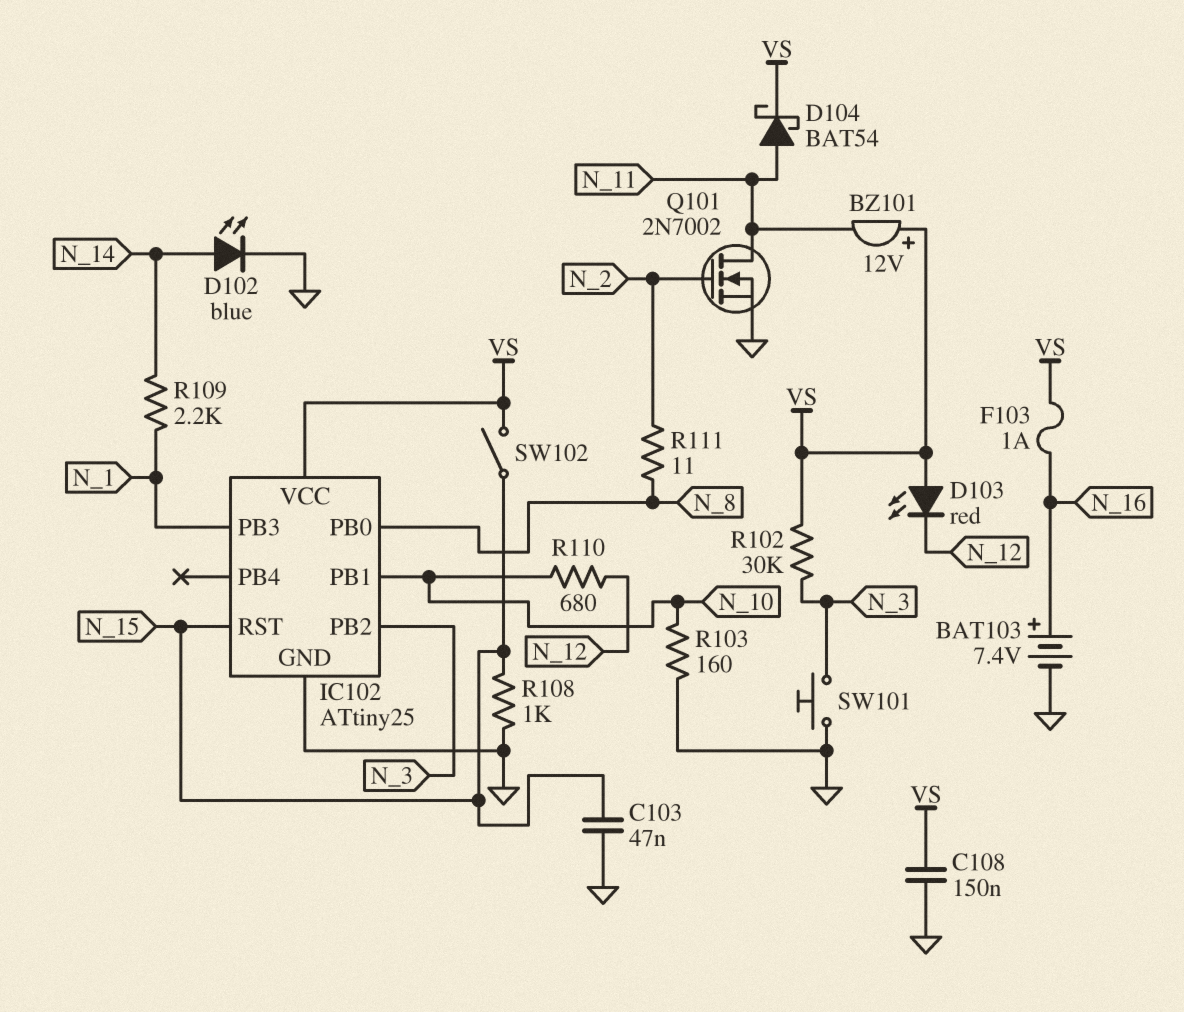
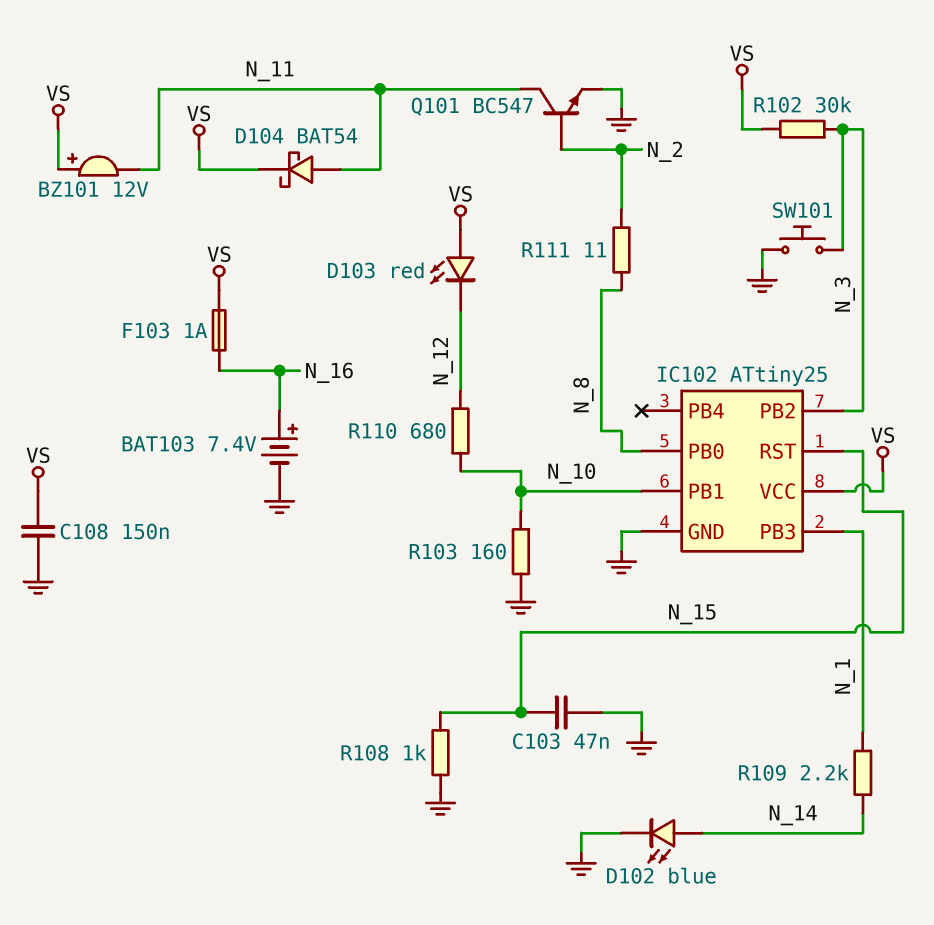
Q101: NMOS 2N7002 (G N_2, D N_11, S GND) -> NPN BC547 (B N_2, C N_11, E GND)
SW102: switch (N_15, VS) -> none

